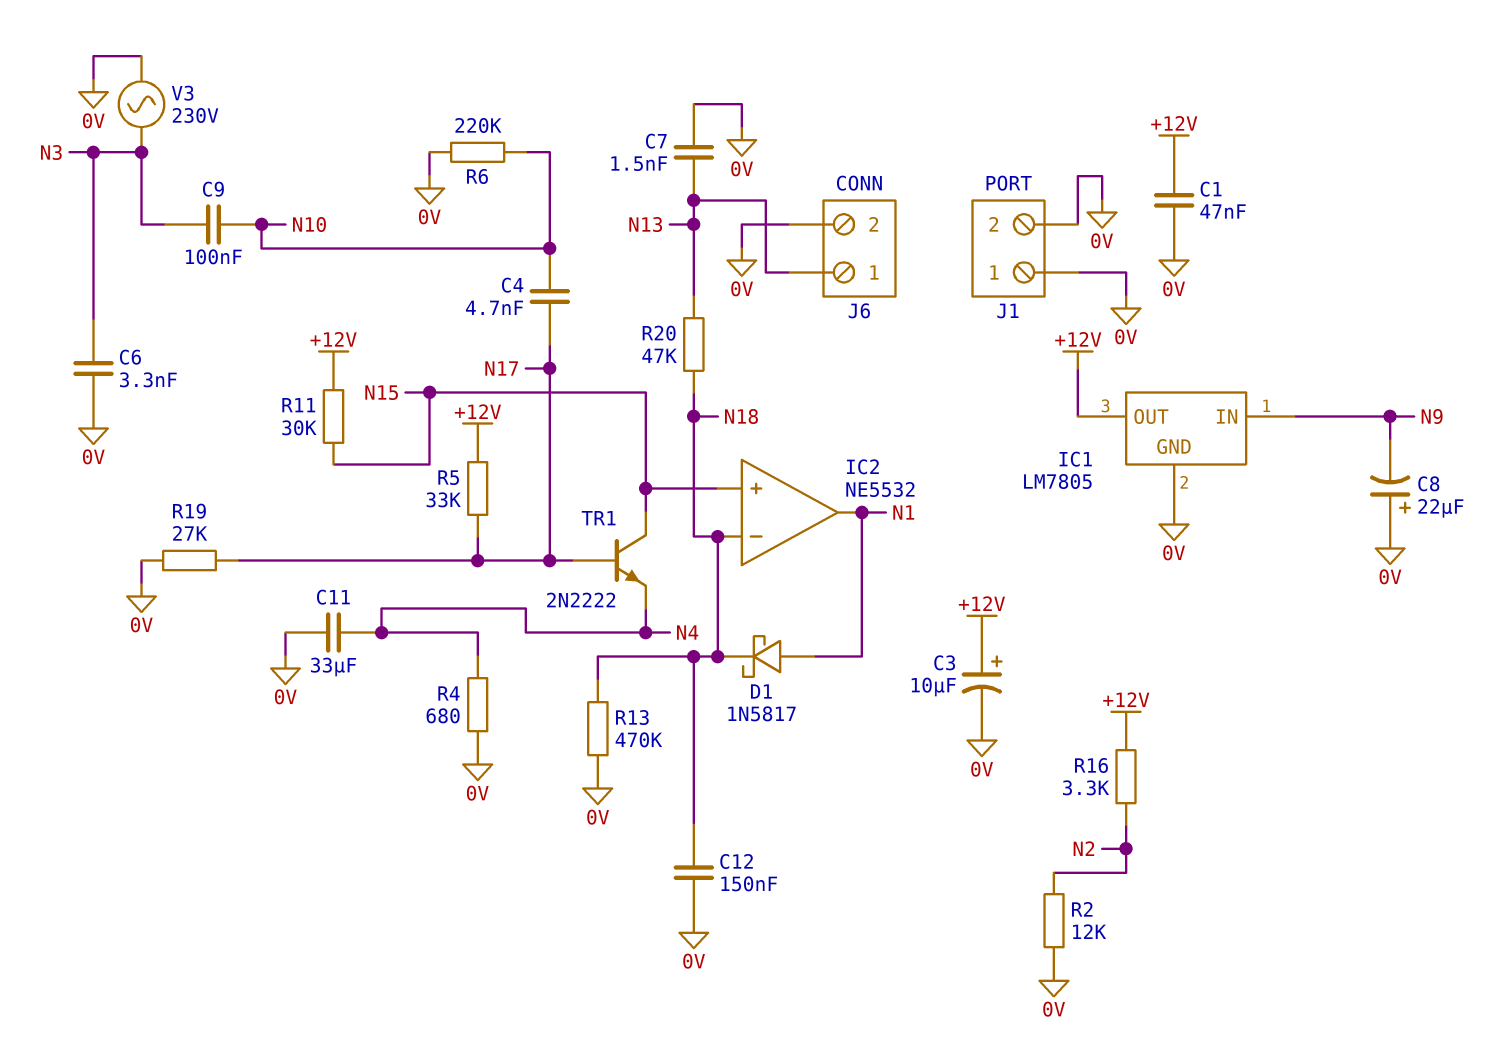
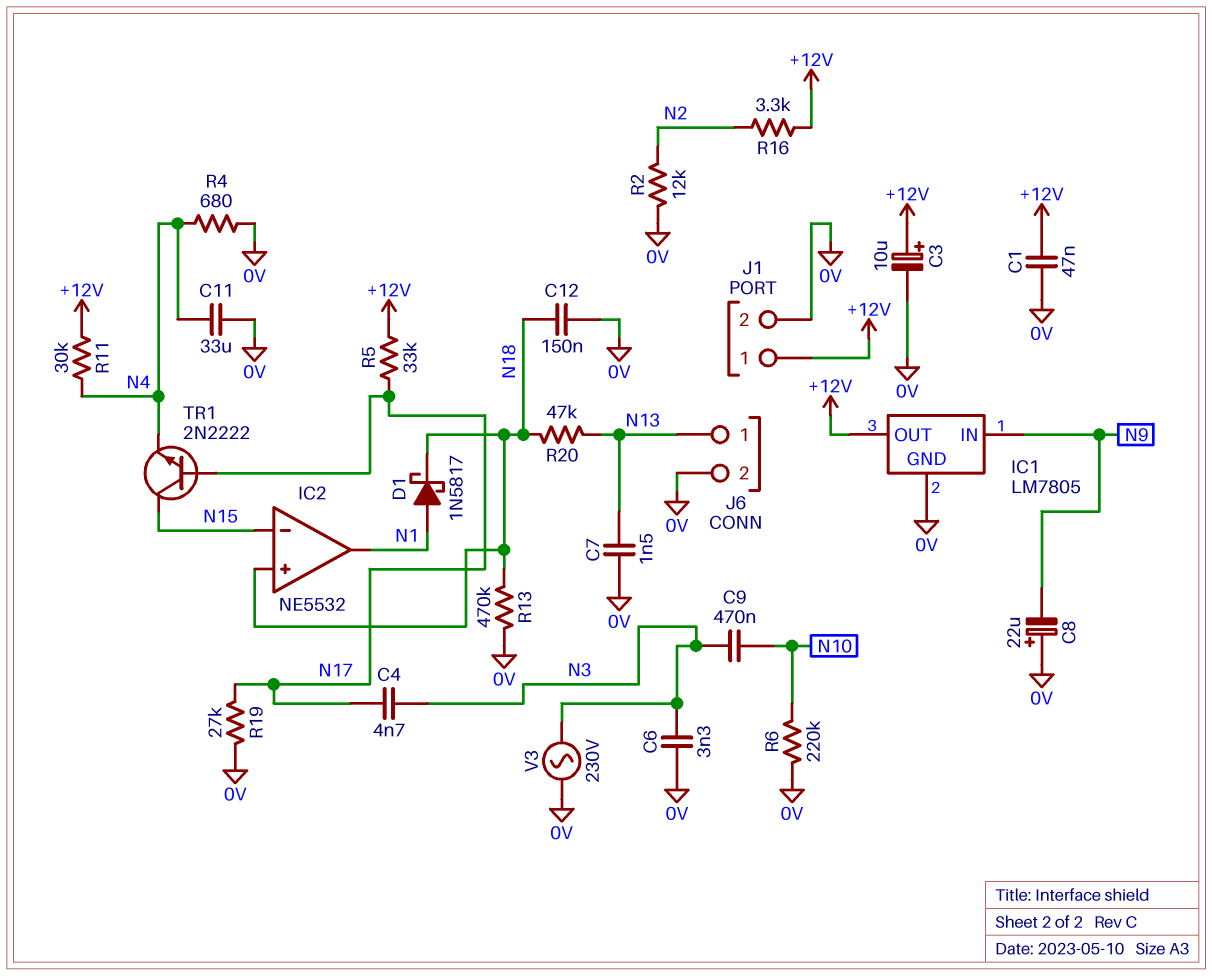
C4: 4.7nF (N10, N17) -> 4.7nF (N3, N17)
C9: 100nF (N3, N10) -> 470nF (N3, N10)
IC2 pin in+: N15 -> N18
IC2 pin in-: N18 -> N15
J1 pin 1: 0V -> +12V
R11: 30k (+12V, N15) -> 30k (+12V, N4)

